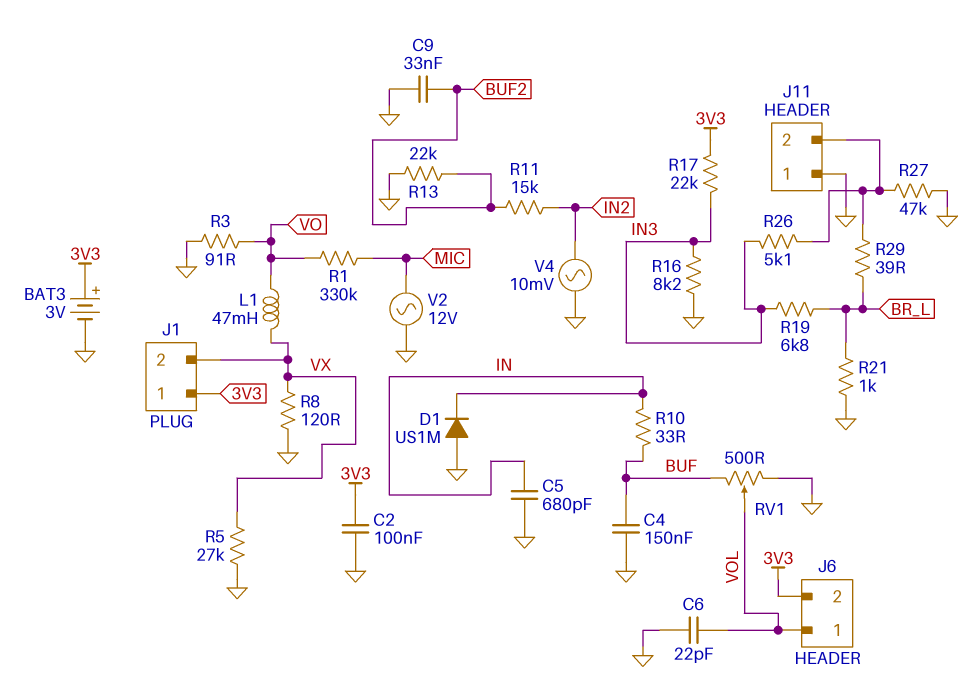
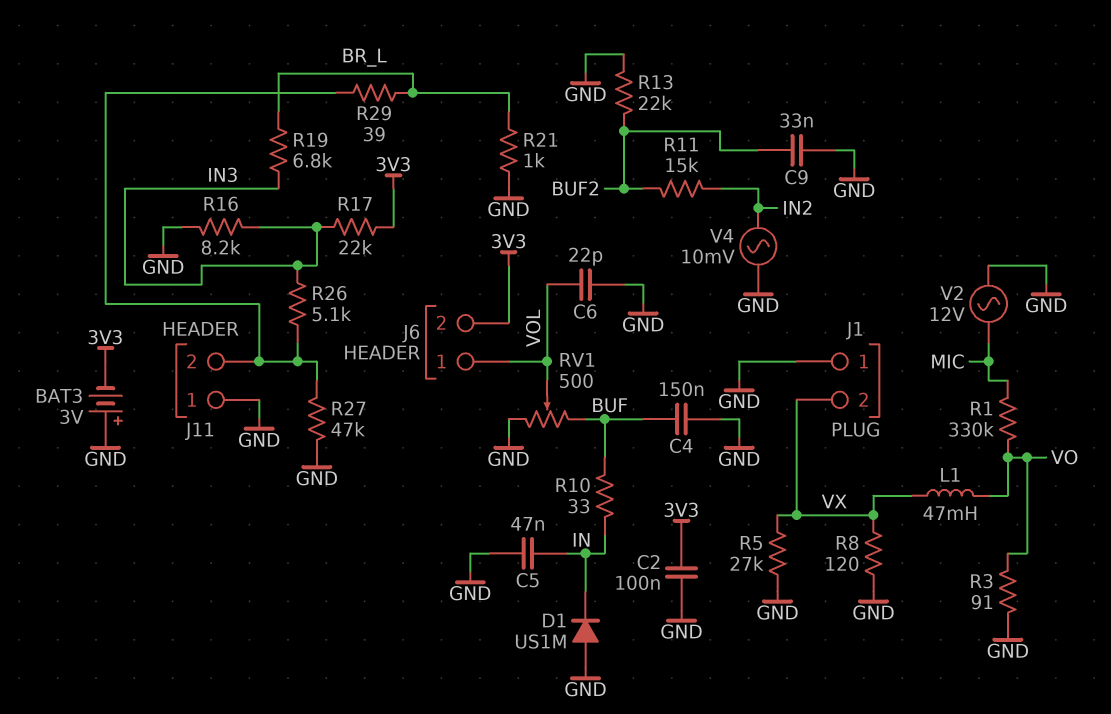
BAT3: 3V (plus 3V3, minus GND) -> 3V (plus GND, minus 3V3)
C5: 680pF (GND, IN) -> 47nF (GND, IN)
J1 pin 1: 3V3 -> GND

